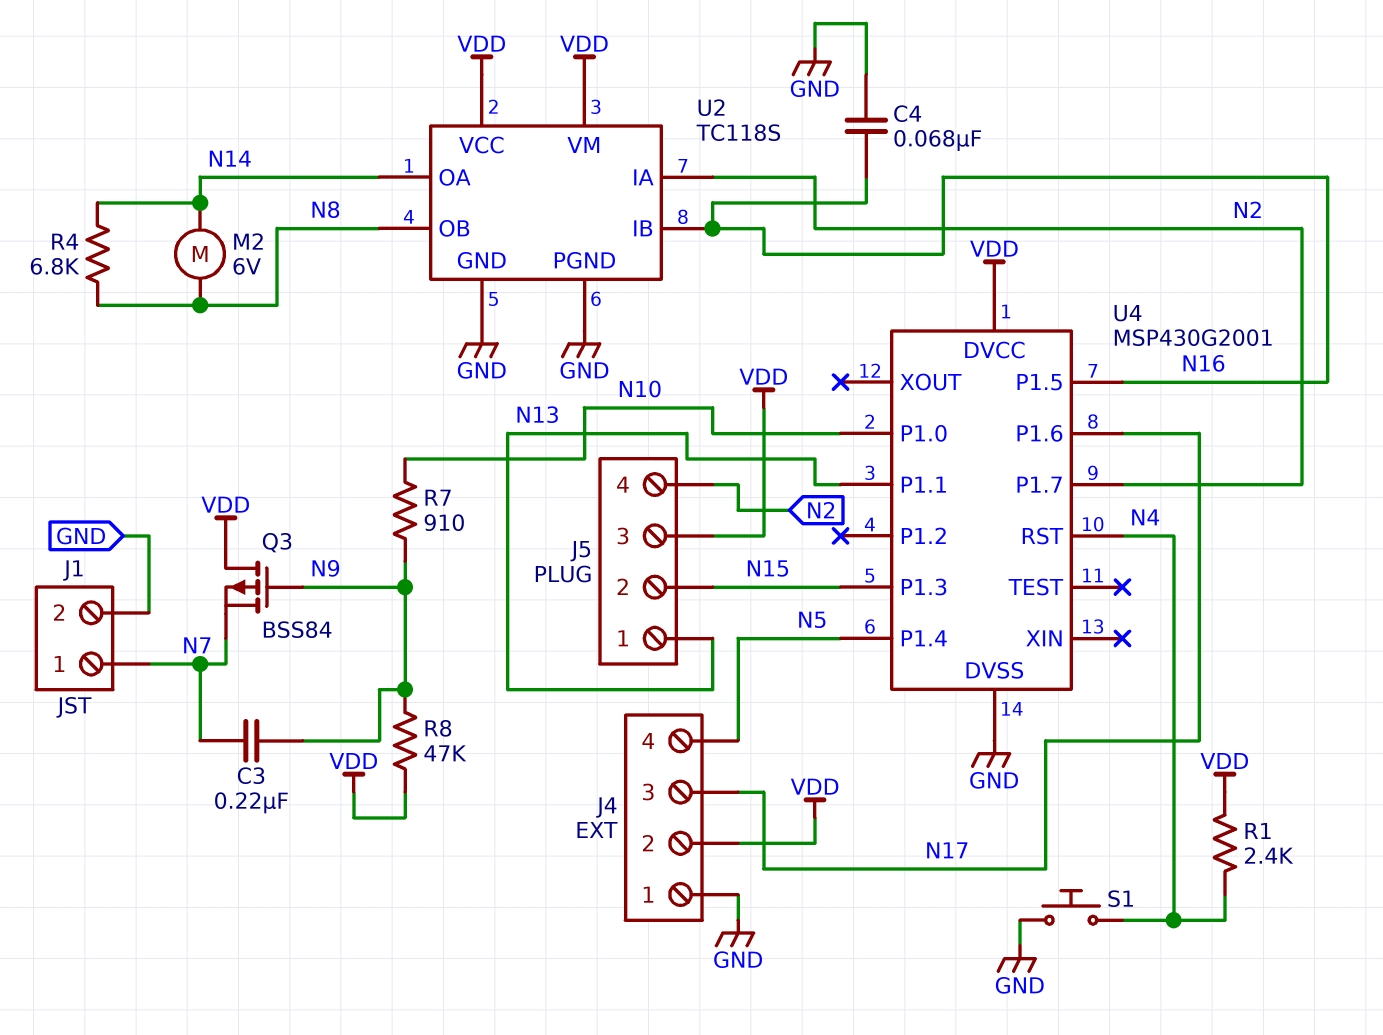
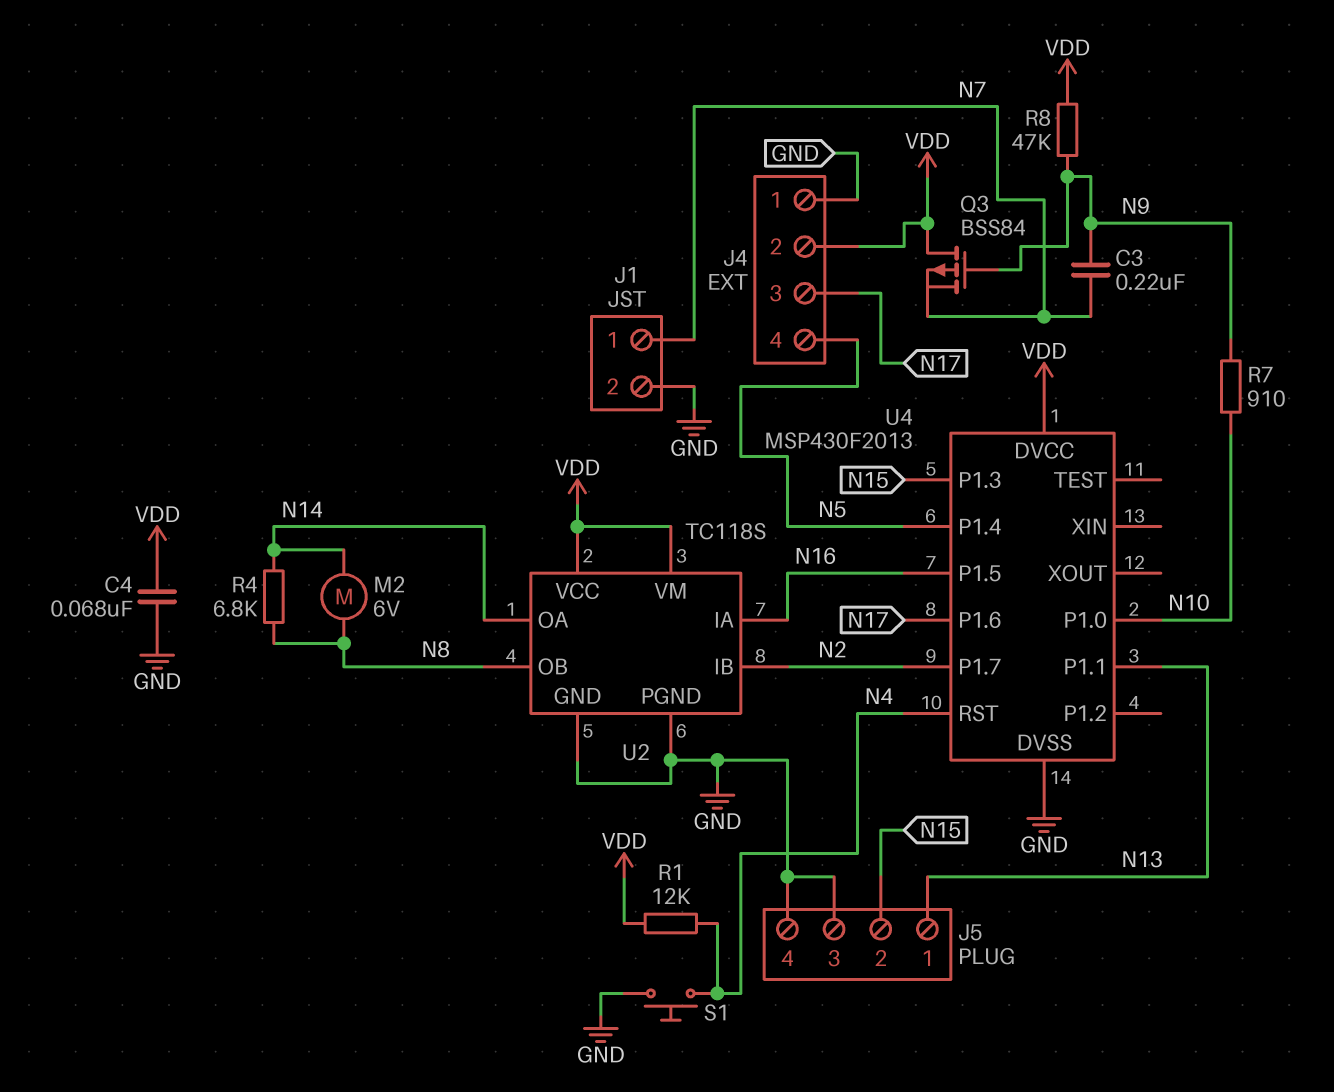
C4: 68nF (GND, N16) -> 68nF (GND, VDD)
J5 pin 3: VDD -> GND
J5 pin 4: N2 -> GND
R1: 2.4k (N4, VDD) -> 12k (N4, VDD)
U2 pin IA: N2 -> N16
U2 pin IB: N16 -> N2
U4: MSP430G2001 -> MSP430F2013

